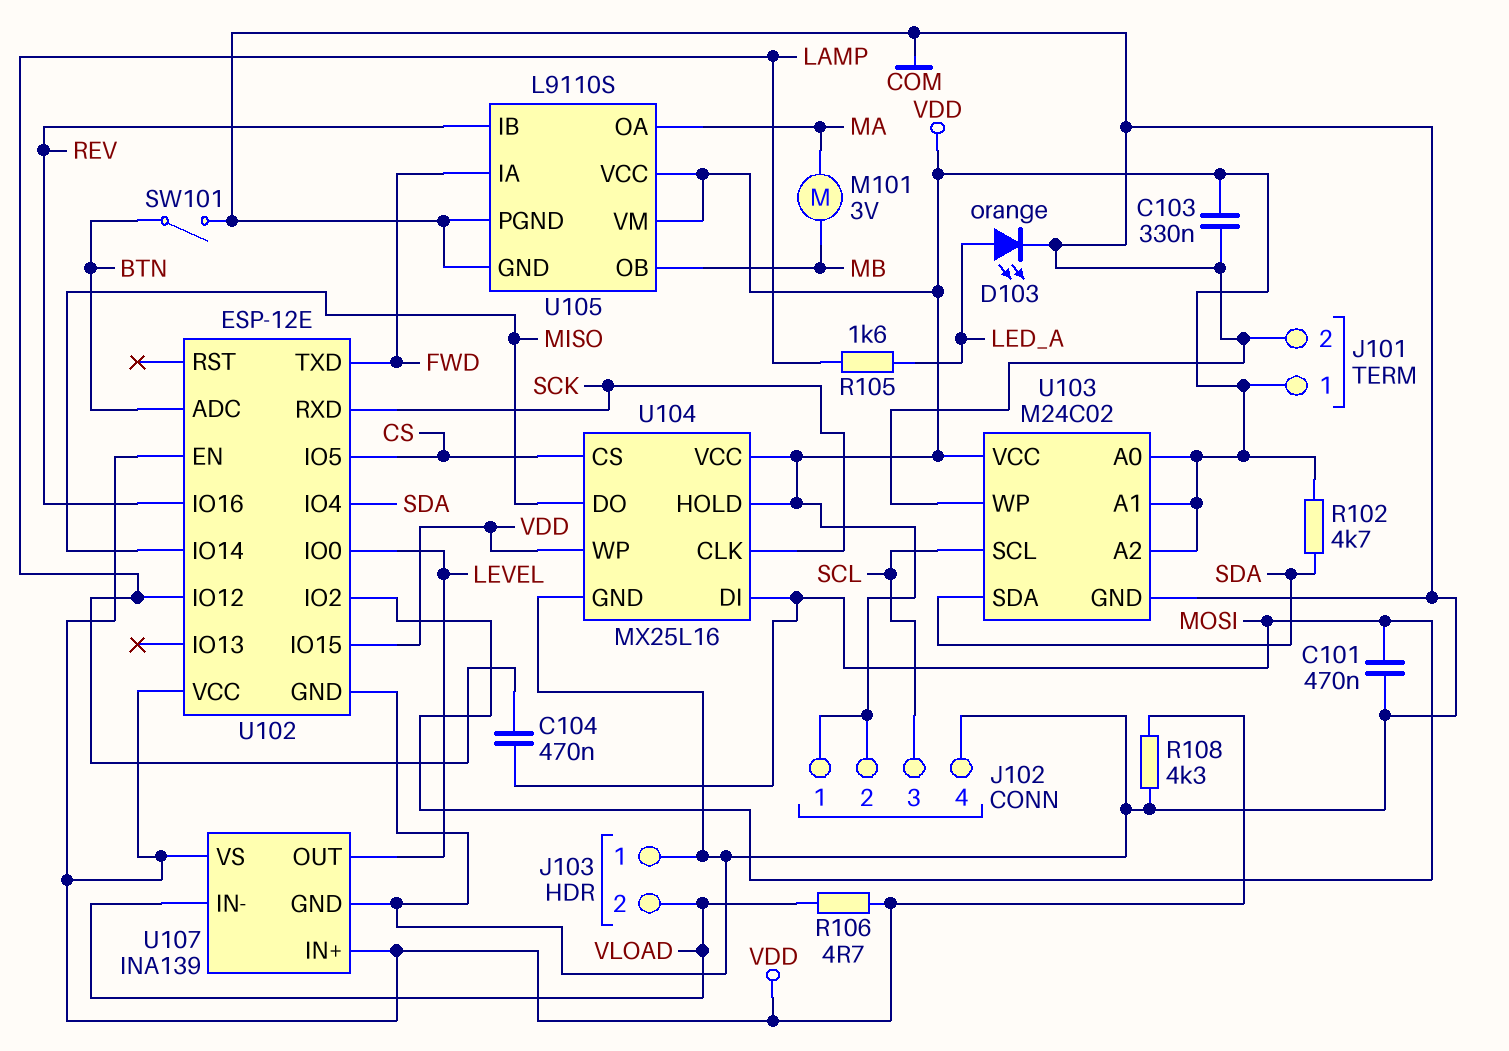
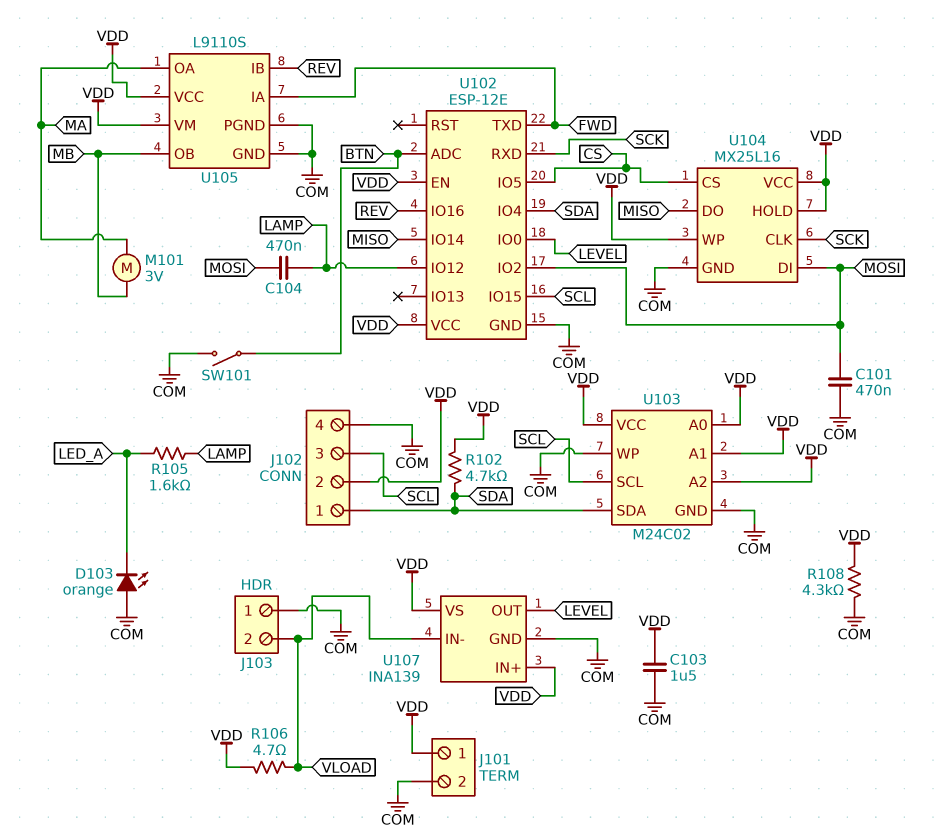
C103: 330nF (COM, VDD) -> 1.5uF (COM, VDD)
D103: LED orange (A LED_A, K COM) -> LED orange (A COM, K LED_A)
J102 pin 1: VDD -> SDA
U102 pin IO15: VDD -> SCL

